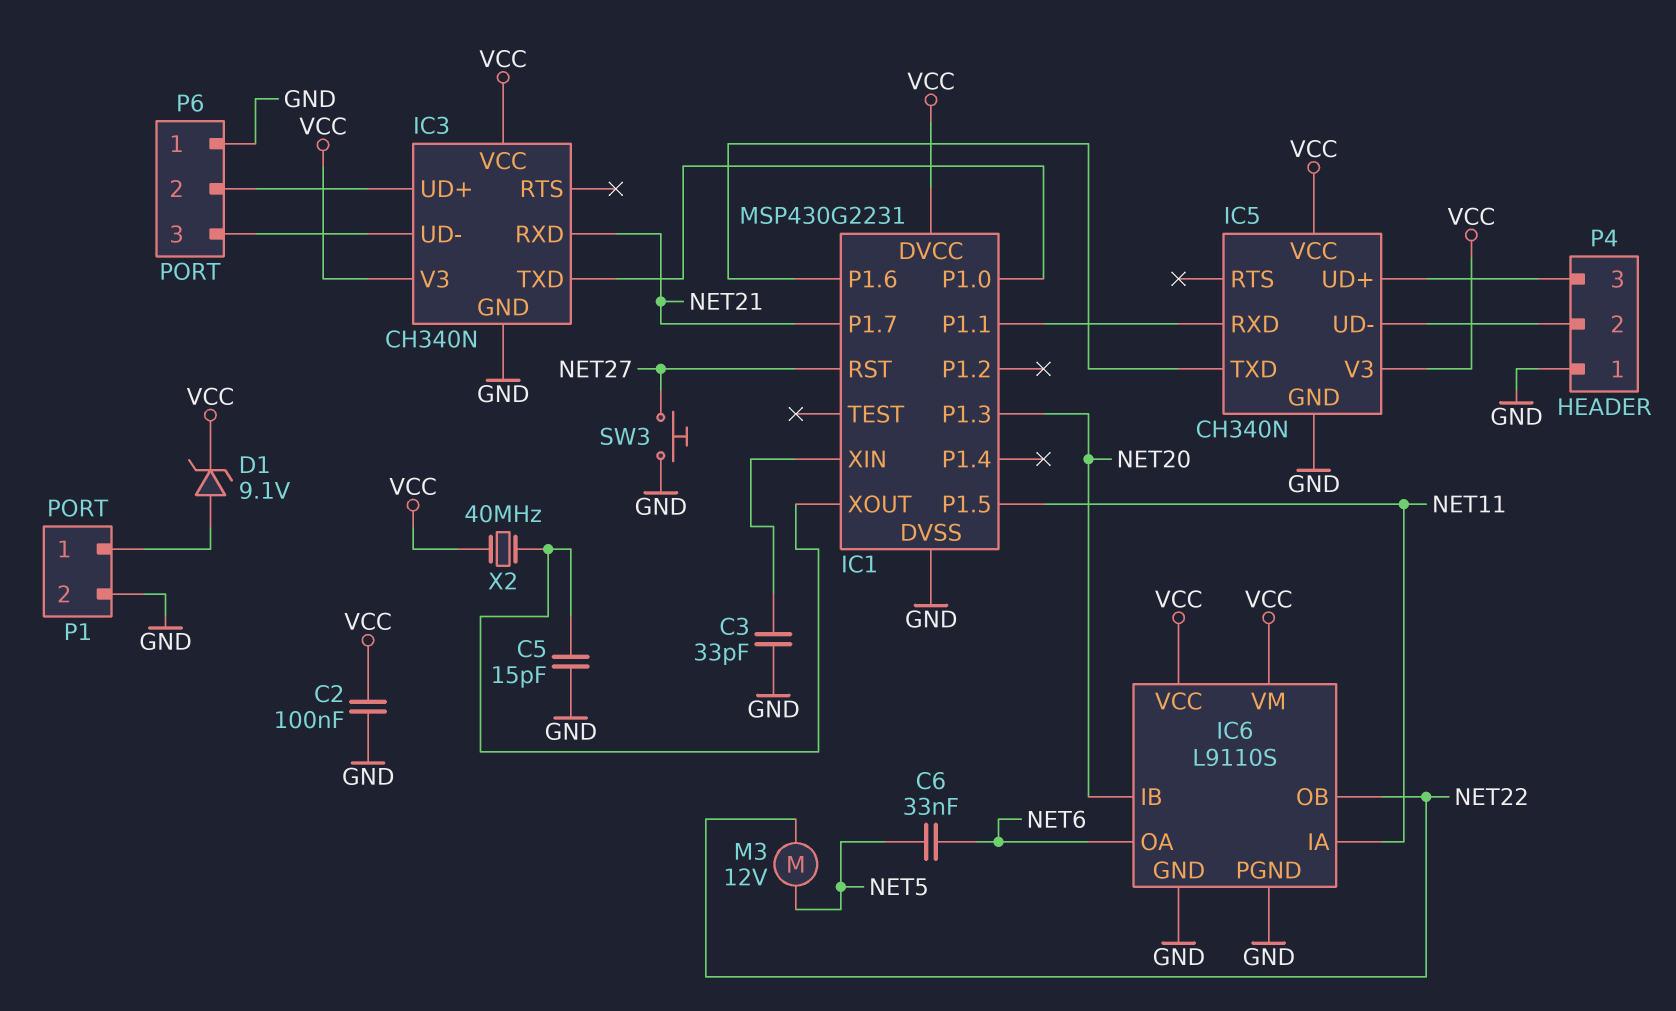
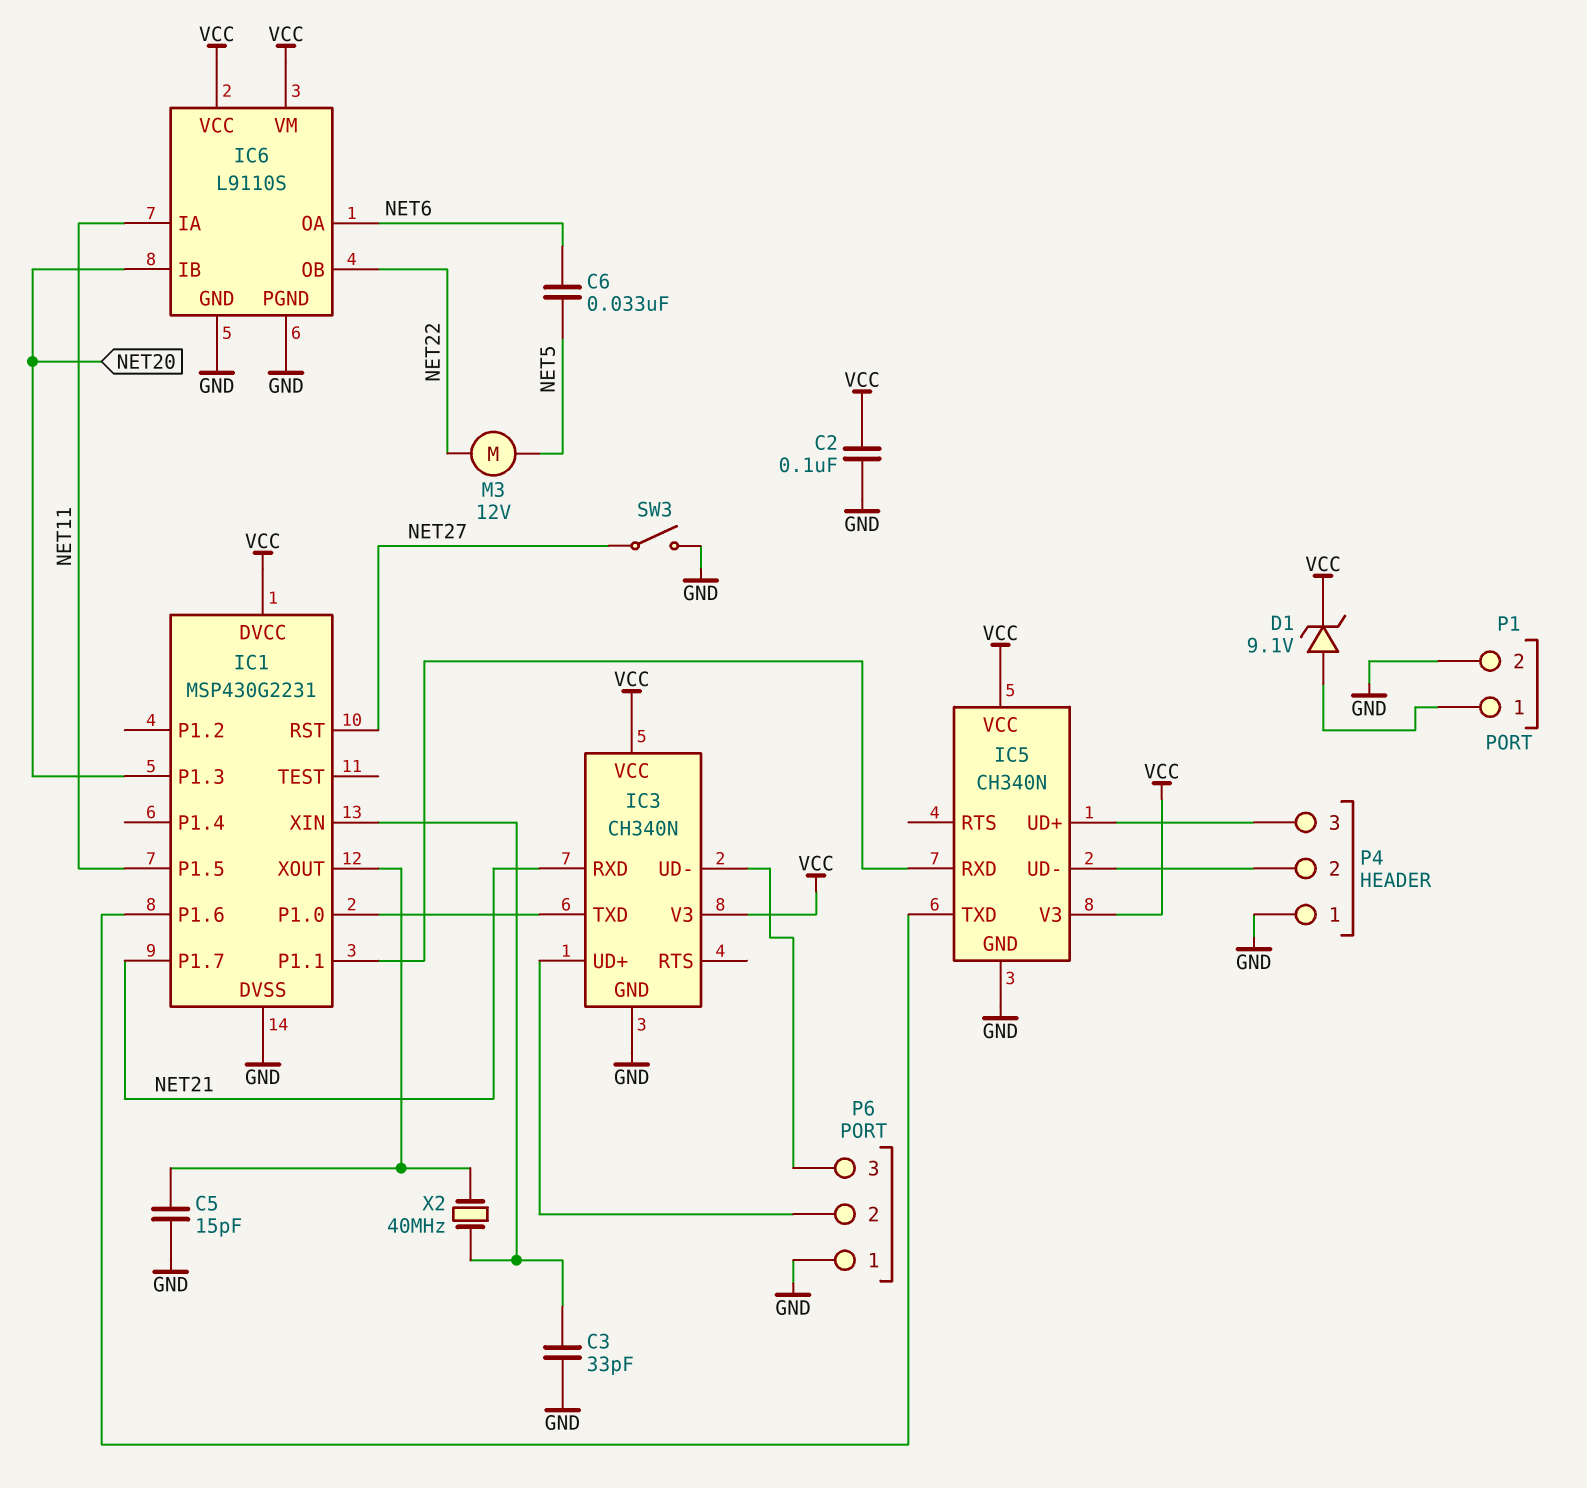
SW3: button (GND, NET27) -> switch (GND, NET27)
X2: 40MHz (IC1/XOUT, VCC) -> 40MHz (IC1/XIN, IC1/XOUT)

